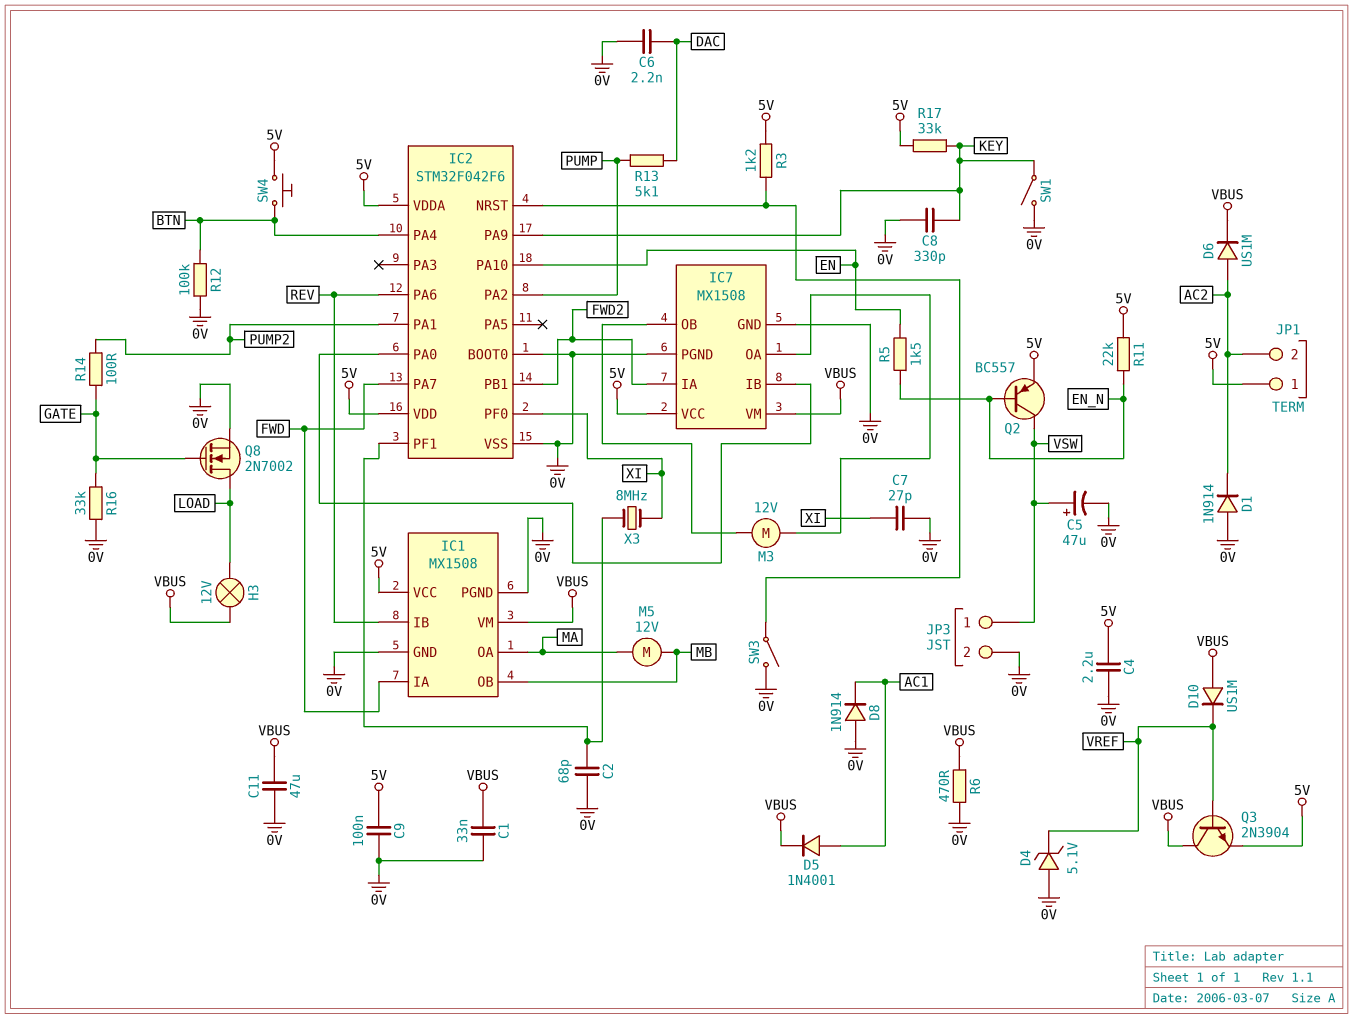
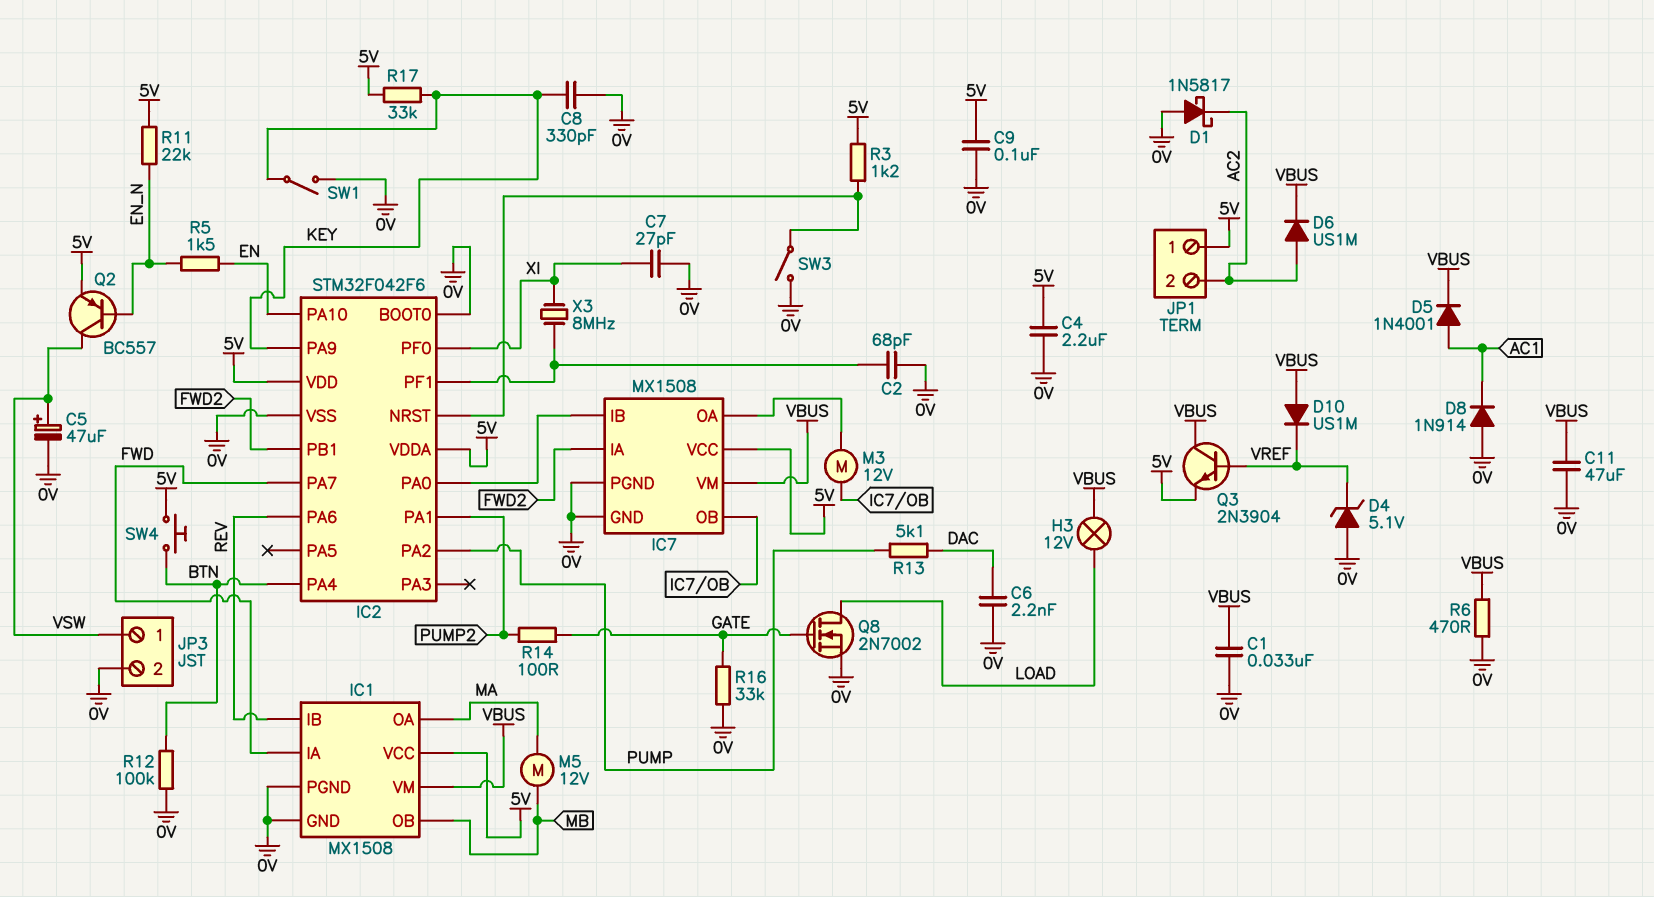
D1: diode 1N914 (A 0V, K AC2) -> schottky 1N5817 (A 0V, K AC2)

